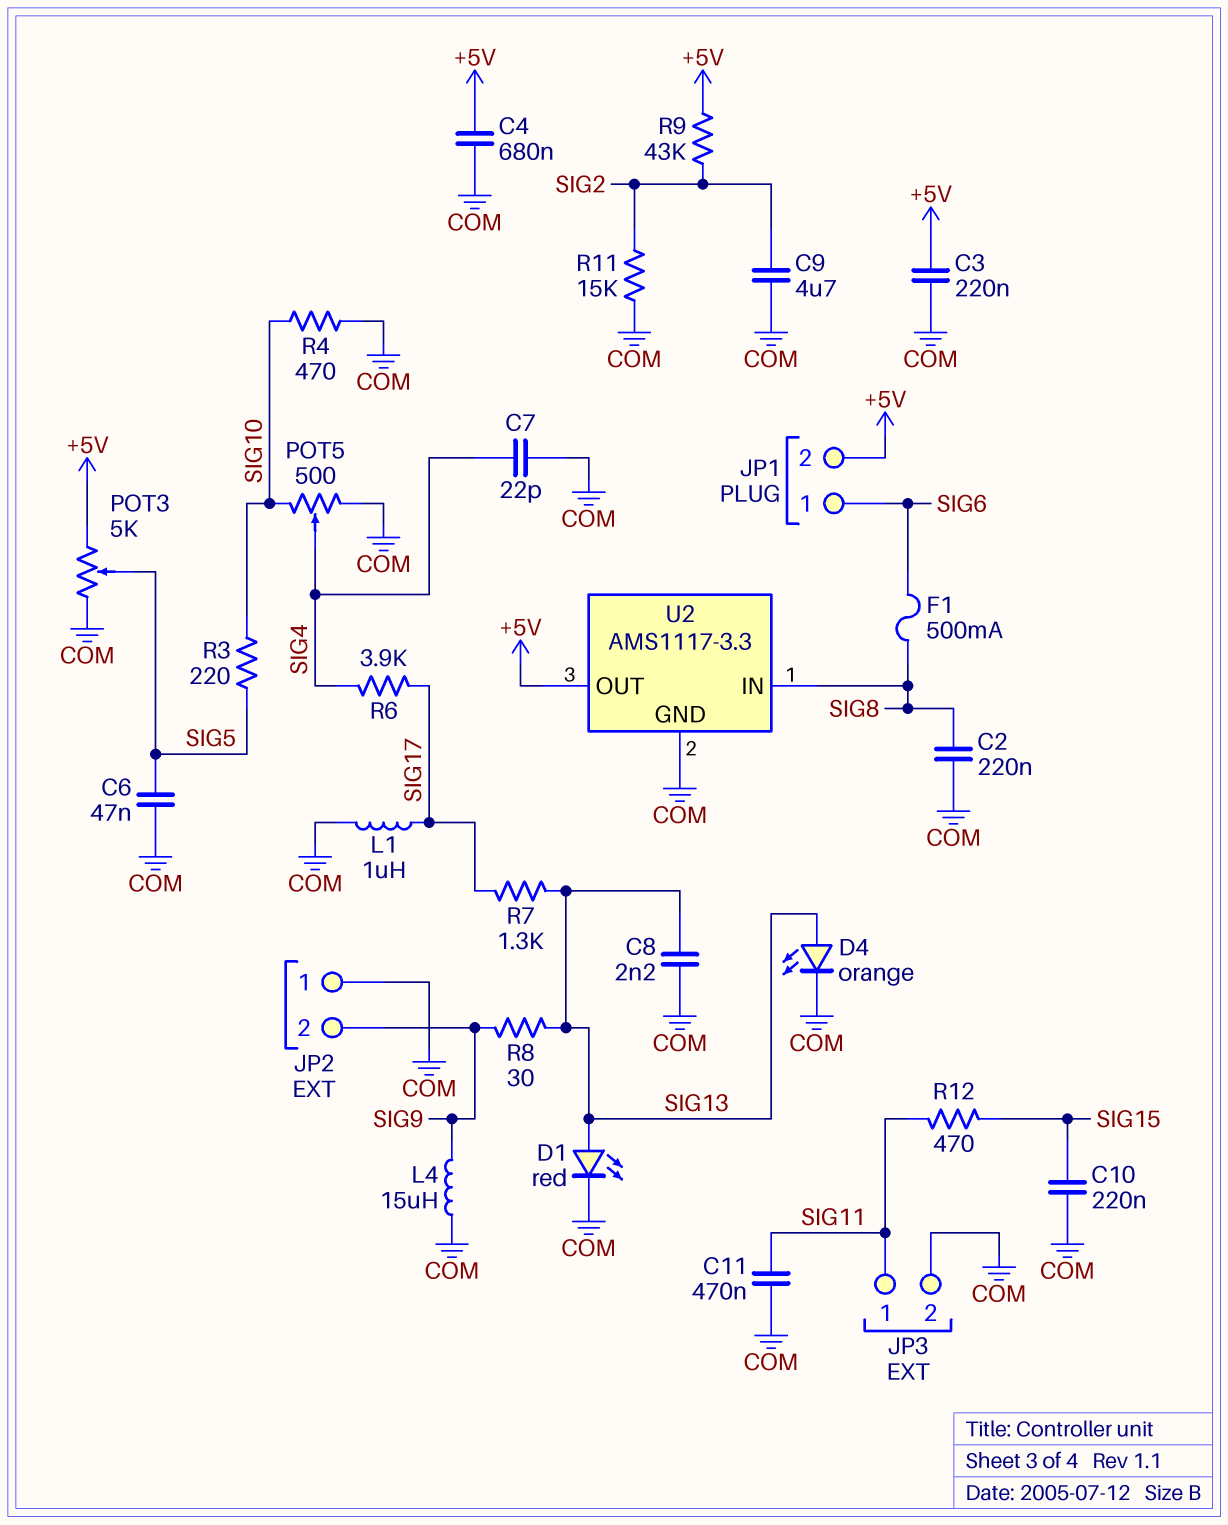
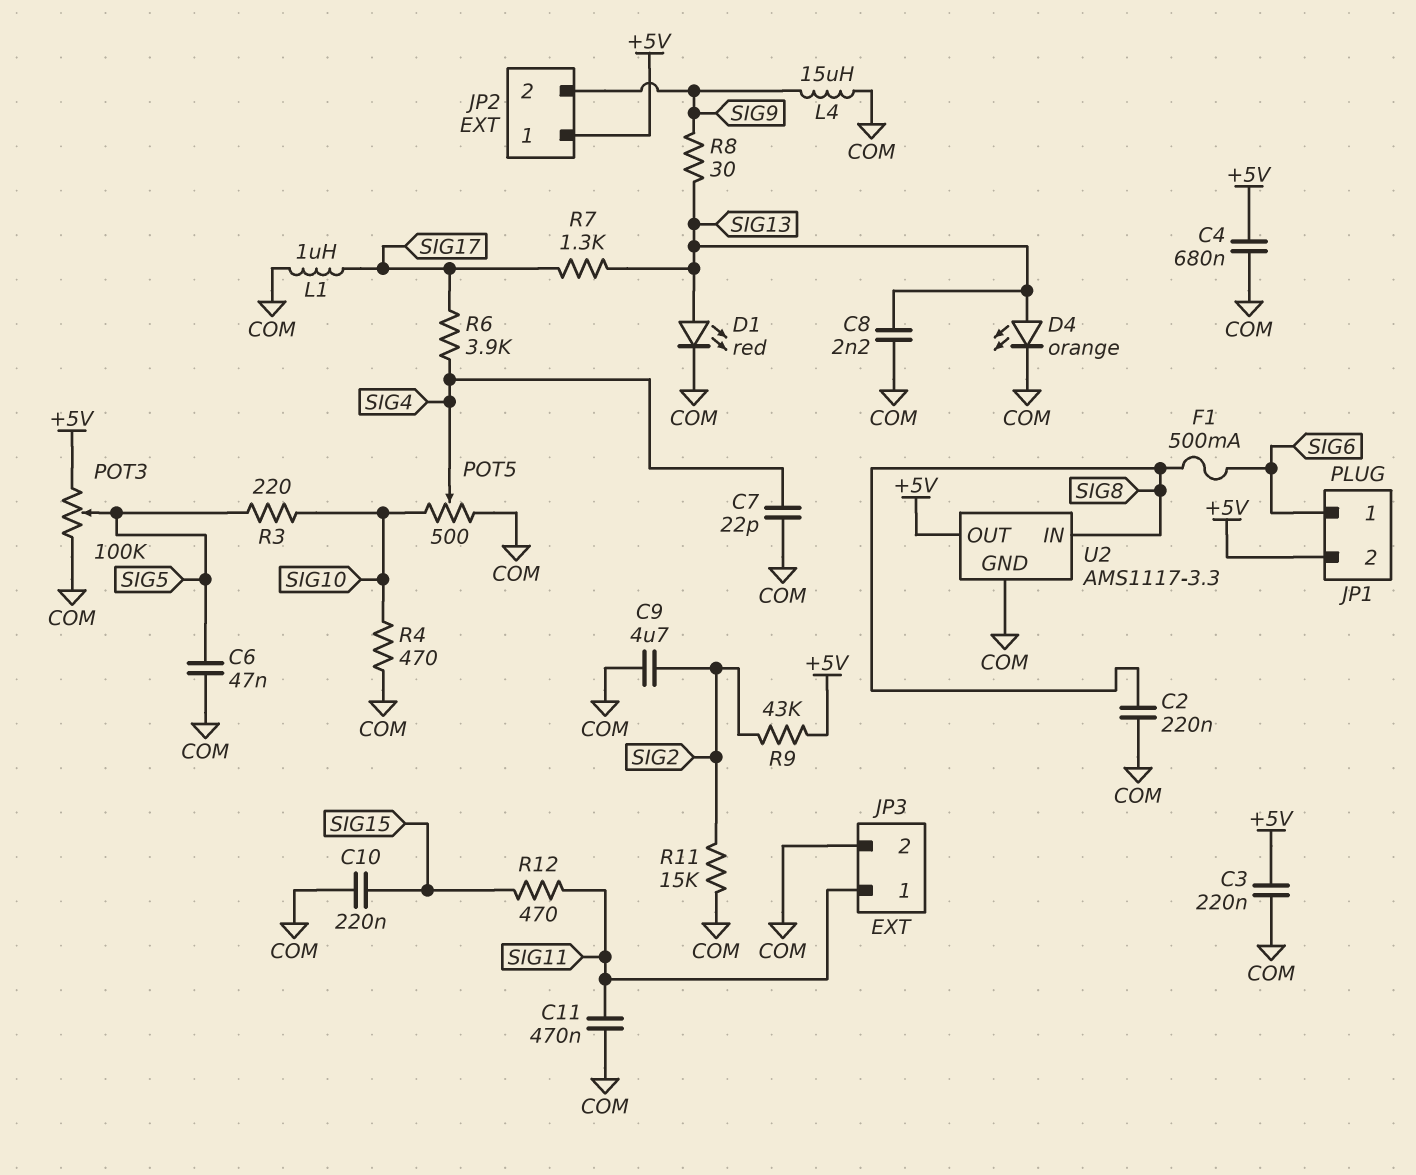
JP2 pin 1: COM -> +5V
POT3: 5k (+5V, COM, wiper SIG5) -> 100k (+5V, COM, wiper SIG5)

